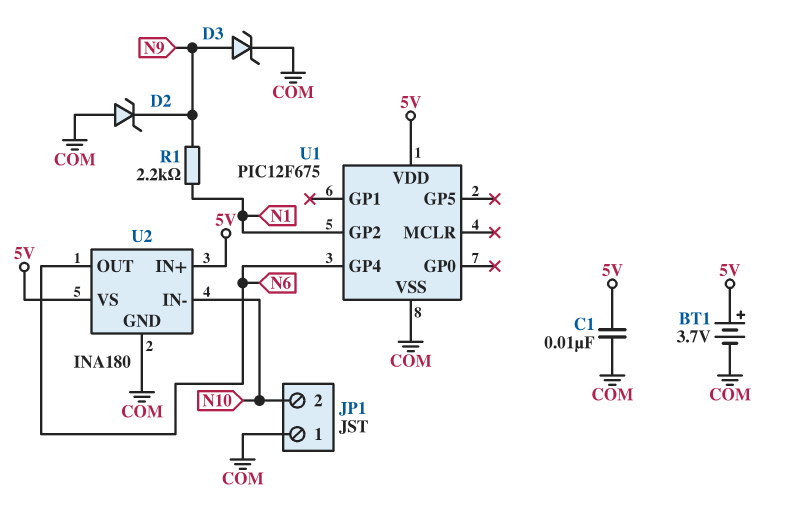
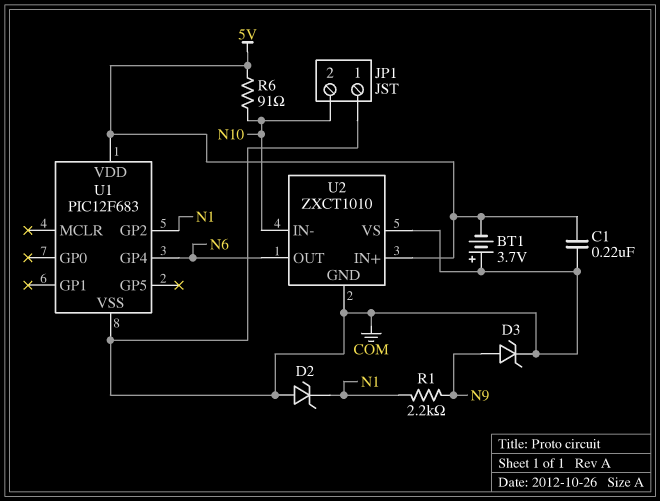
BT1: 3.7V (plus 5V, minus COM) -> 3.7V (plus COM, minus 5V)
C1: 10nF (5V, COM) -> 220nF (5V, COM)
D2: zener (A COM, K N9) -> zener (A COM, K N1)
R6: none -> 91 (5V, N10)
U1: PIC12F675 -> PIC12F683
U2: INA180 -> ZXCT1010
U2 pin VS: 5V -> COM

